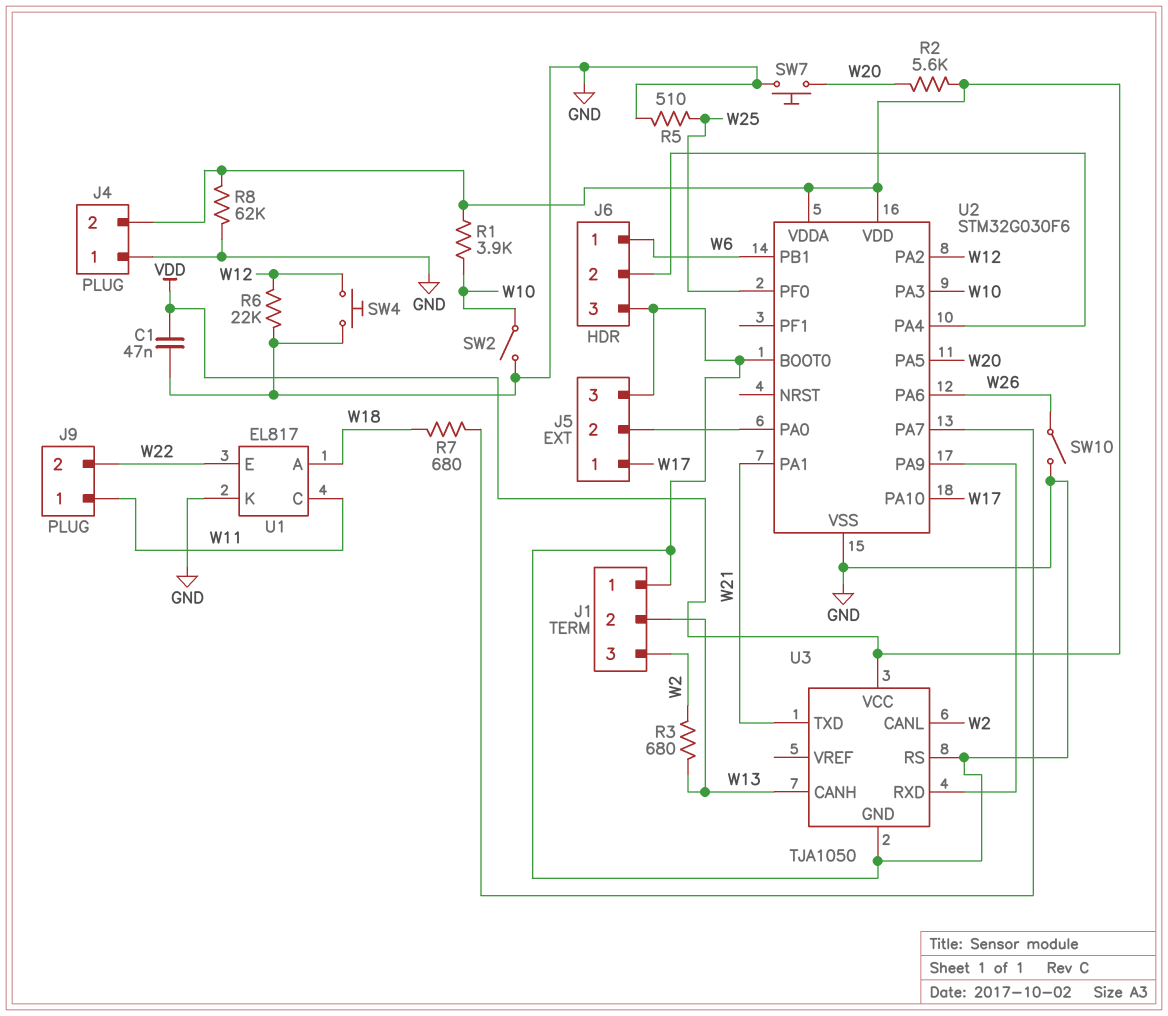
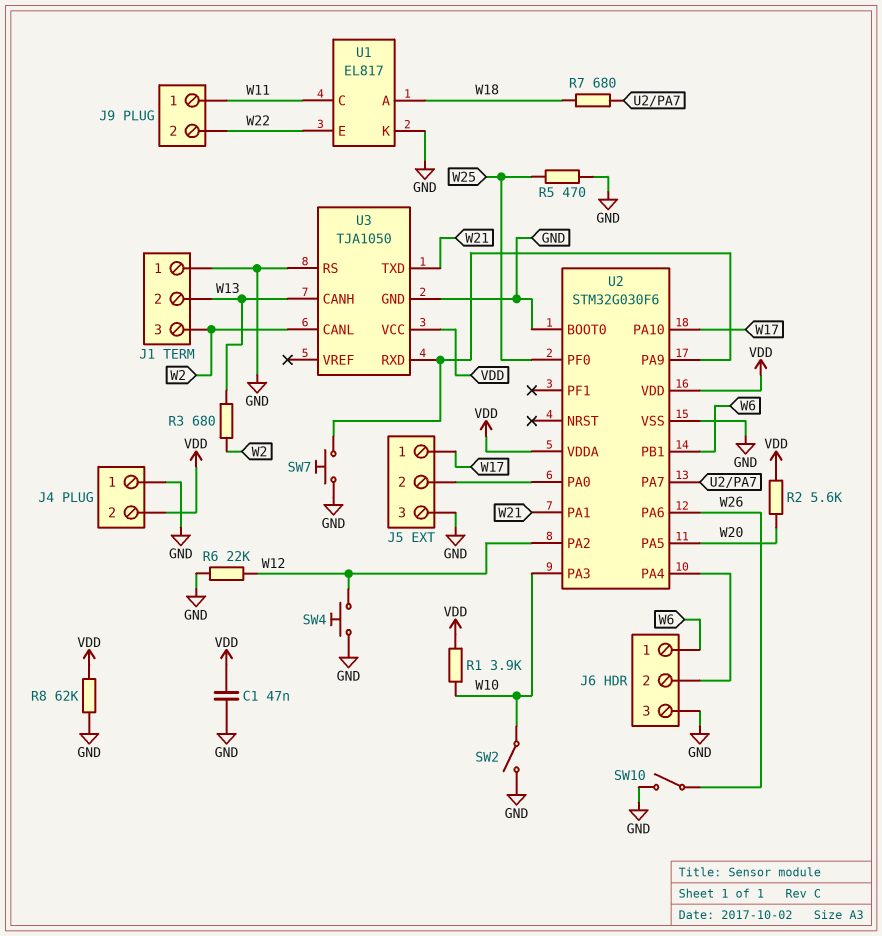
R5: 510 (GND, W25) -> 470 (GND, W25)
SW7: button (GND, W20) -> button (GND, U2/PA9)

